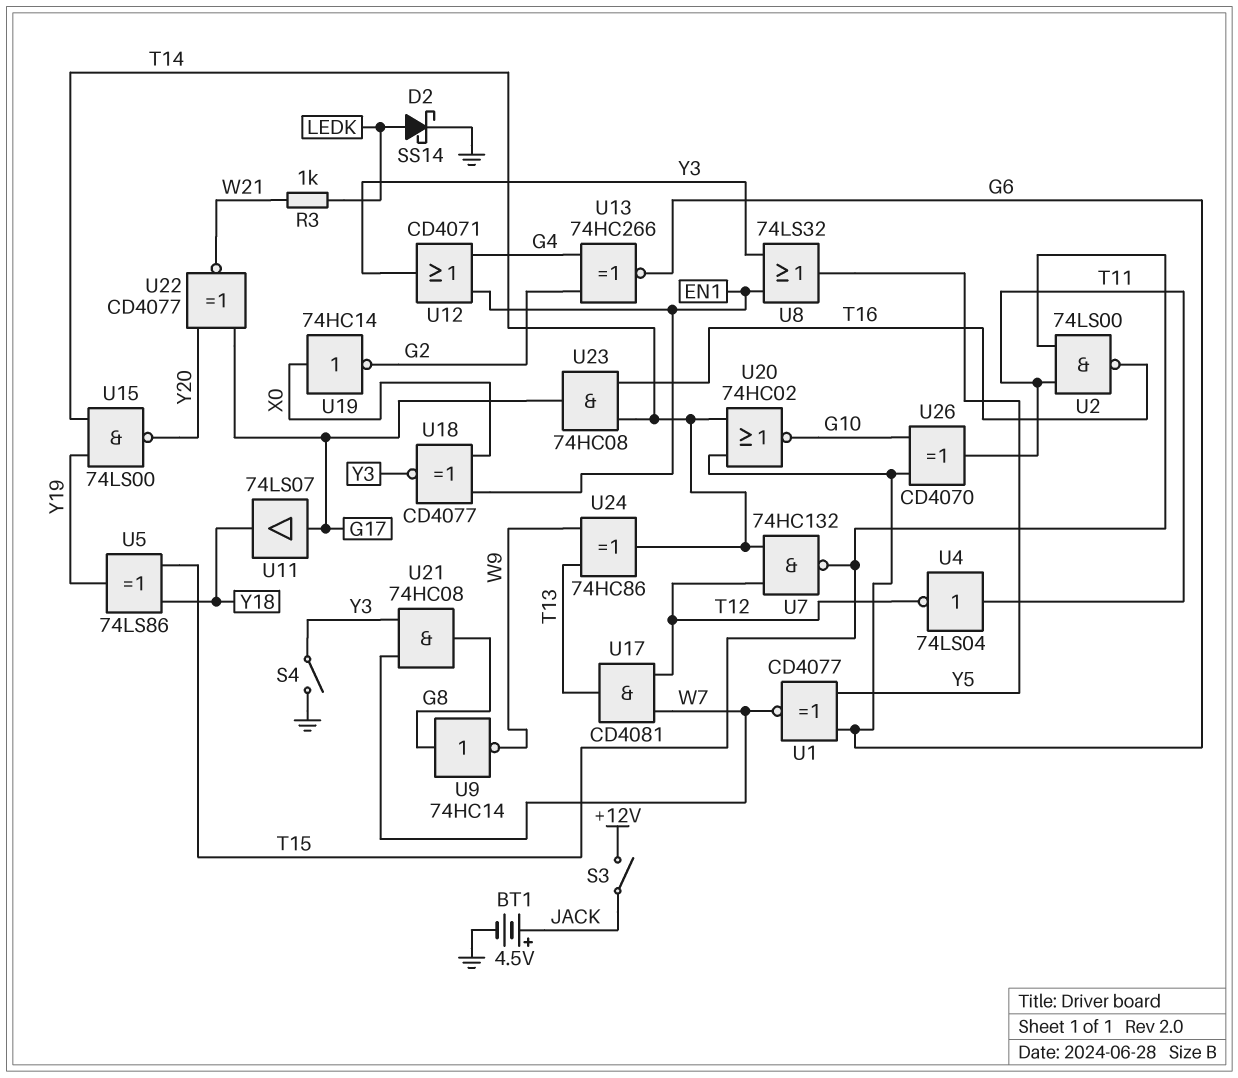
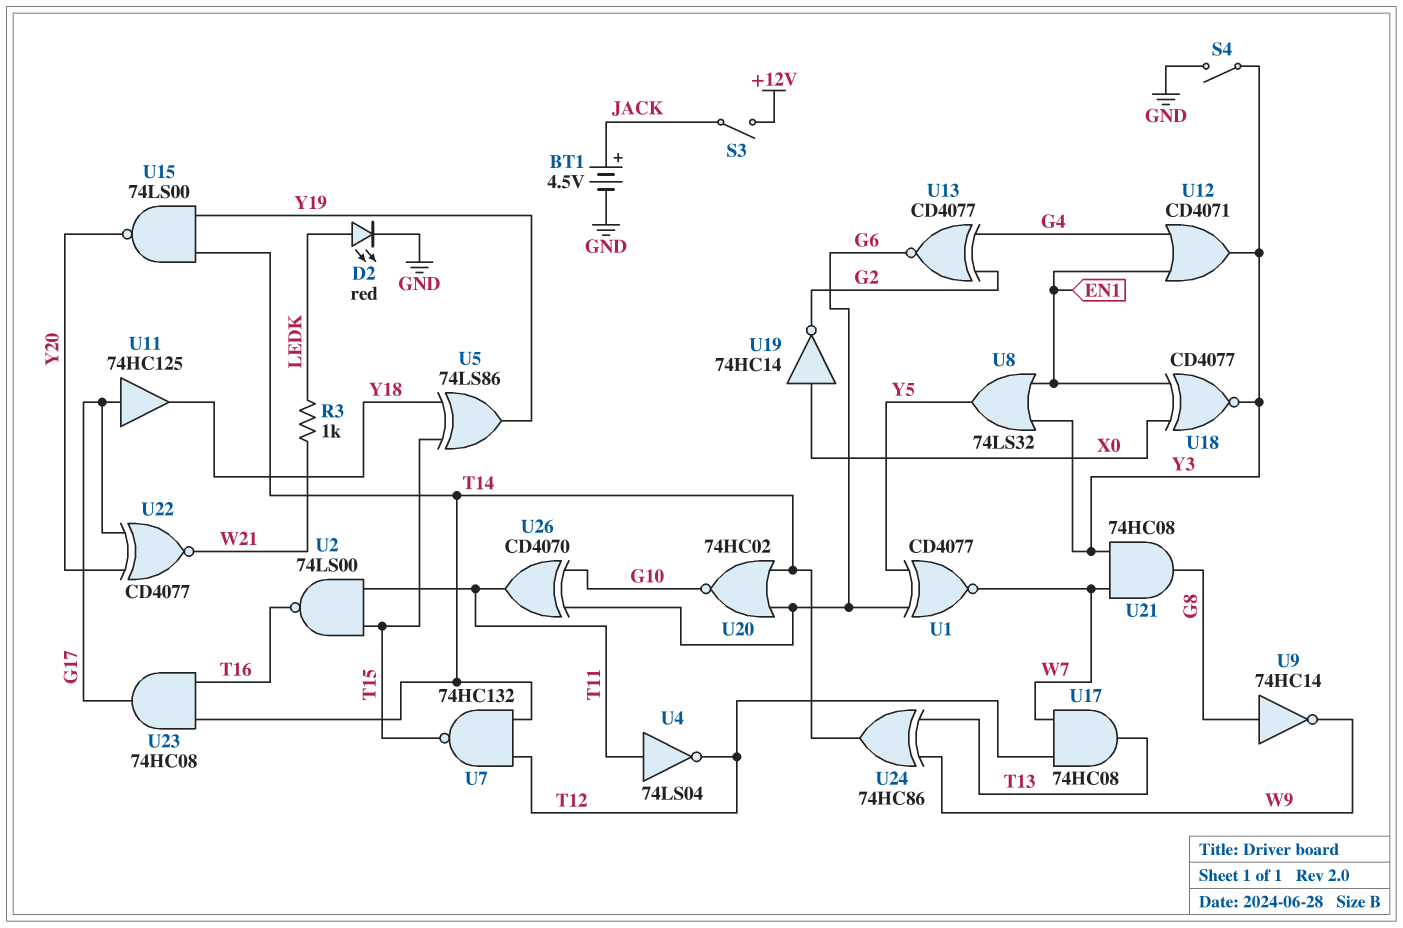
D2: schottky SS14 (A LEDK, K GND) -> LED red (A LEDK, K GND)
U11: buffer 74LS07 (in G17, out Y18) -> buffer 74HC125 (in G17, out Y18)
U13: XNOR 74HC266 (in G2, in G4, out G6) -> XNOR CD4077 (in G2, in G4, out G6)
U17: AND CD4081 (in T12, in W7, out T13) -> AND 74HC08 (in T12, in W7, out T13)

